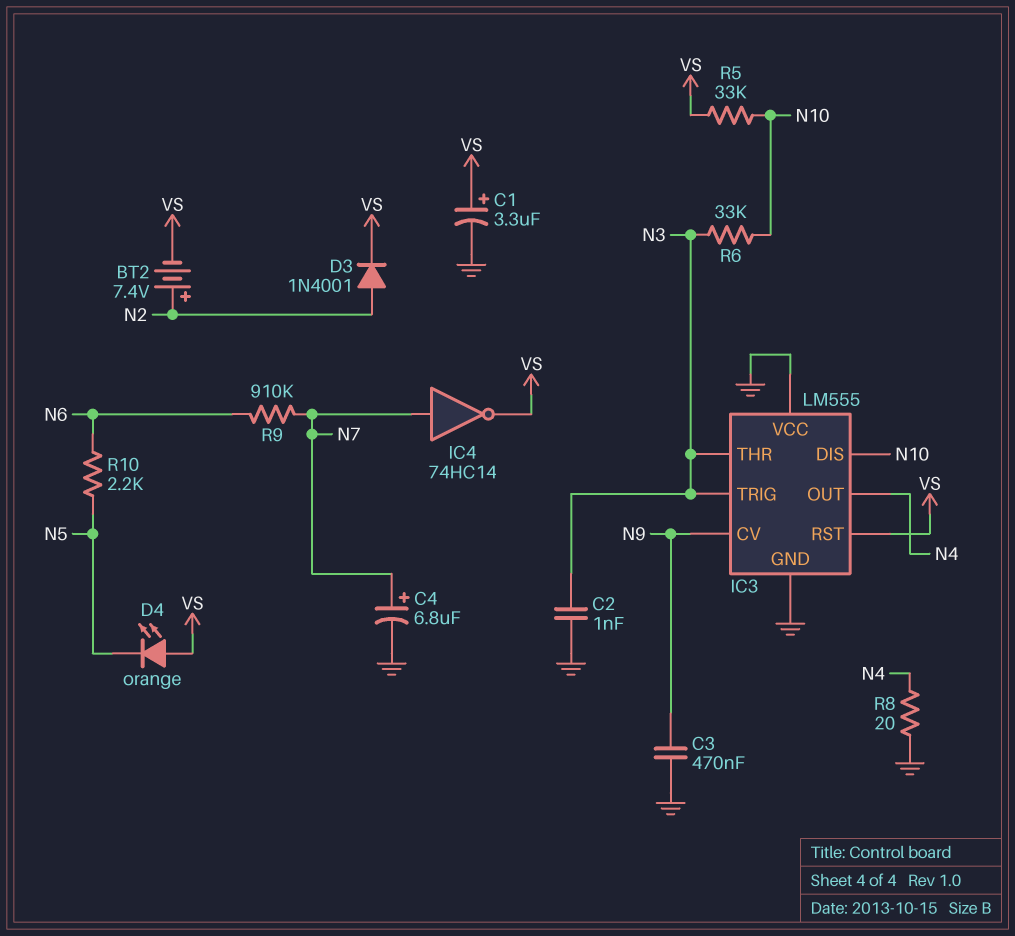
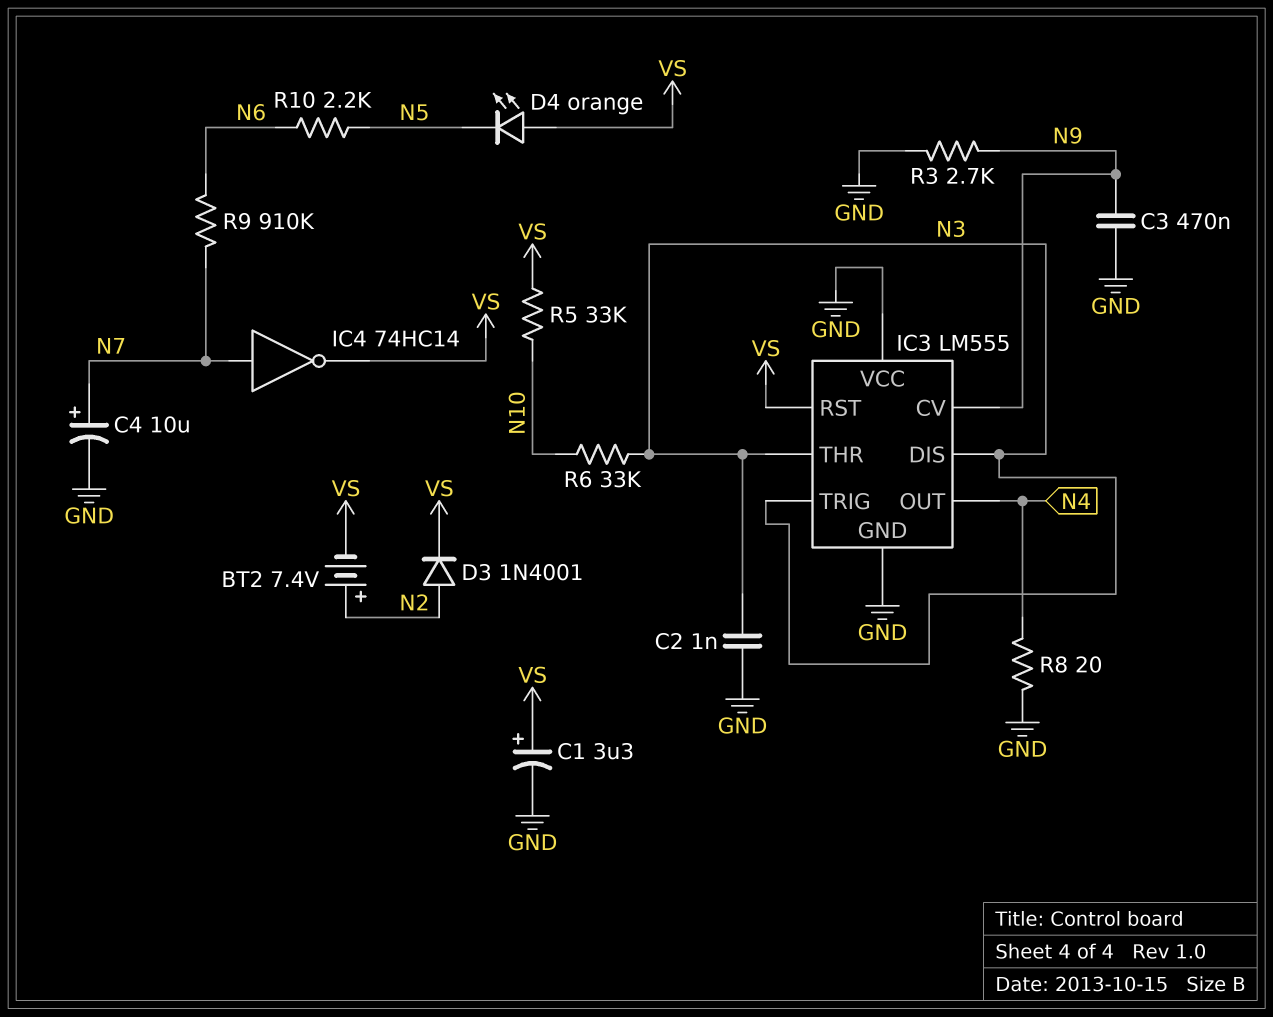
C4: 6.8uF (plus N7, minus GND) -> 10uF (plus N7, minus GND)
IC3 pin DIS: N10 -> N3
R3: none -> 2.7k (GND, N9)

